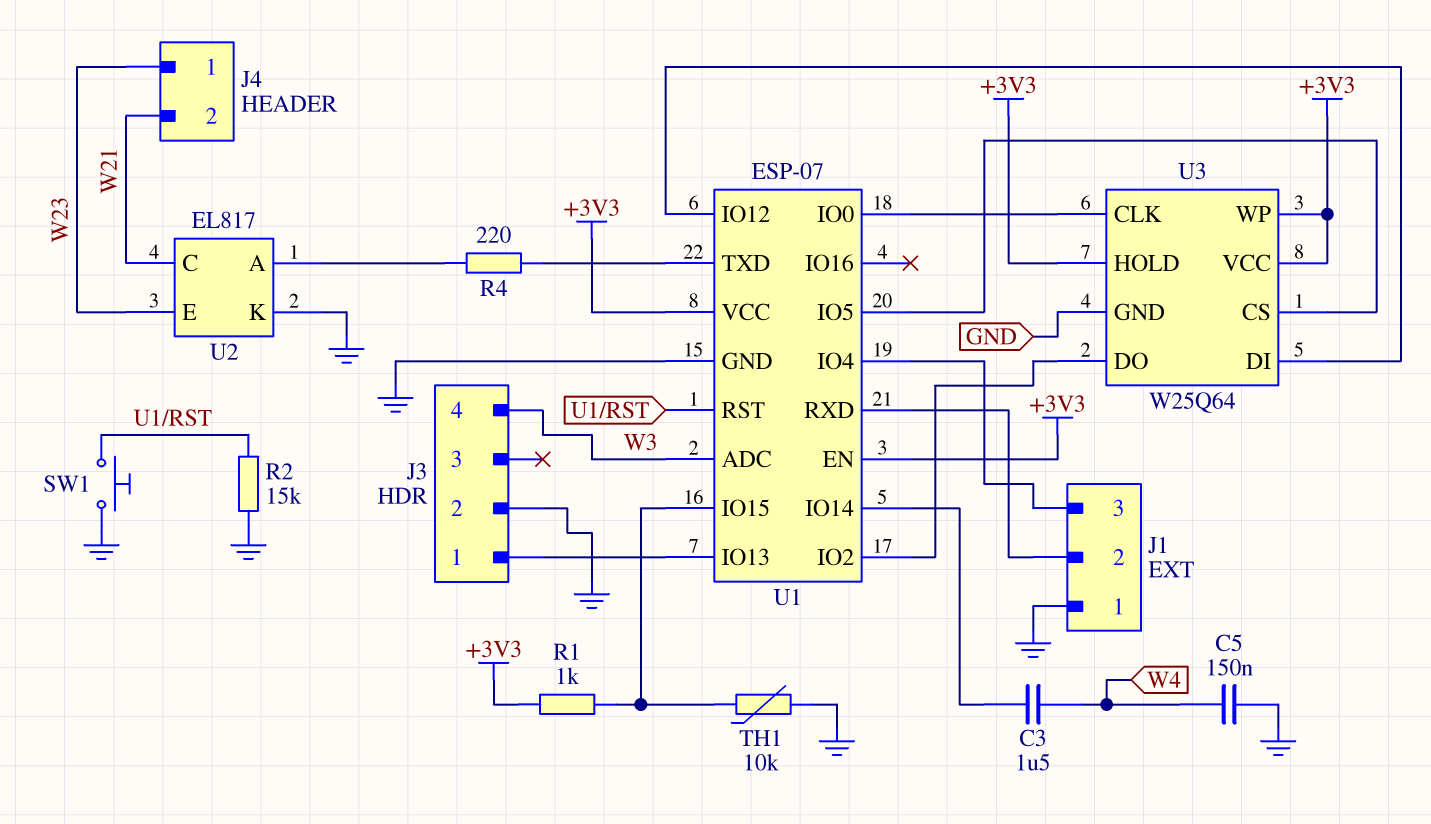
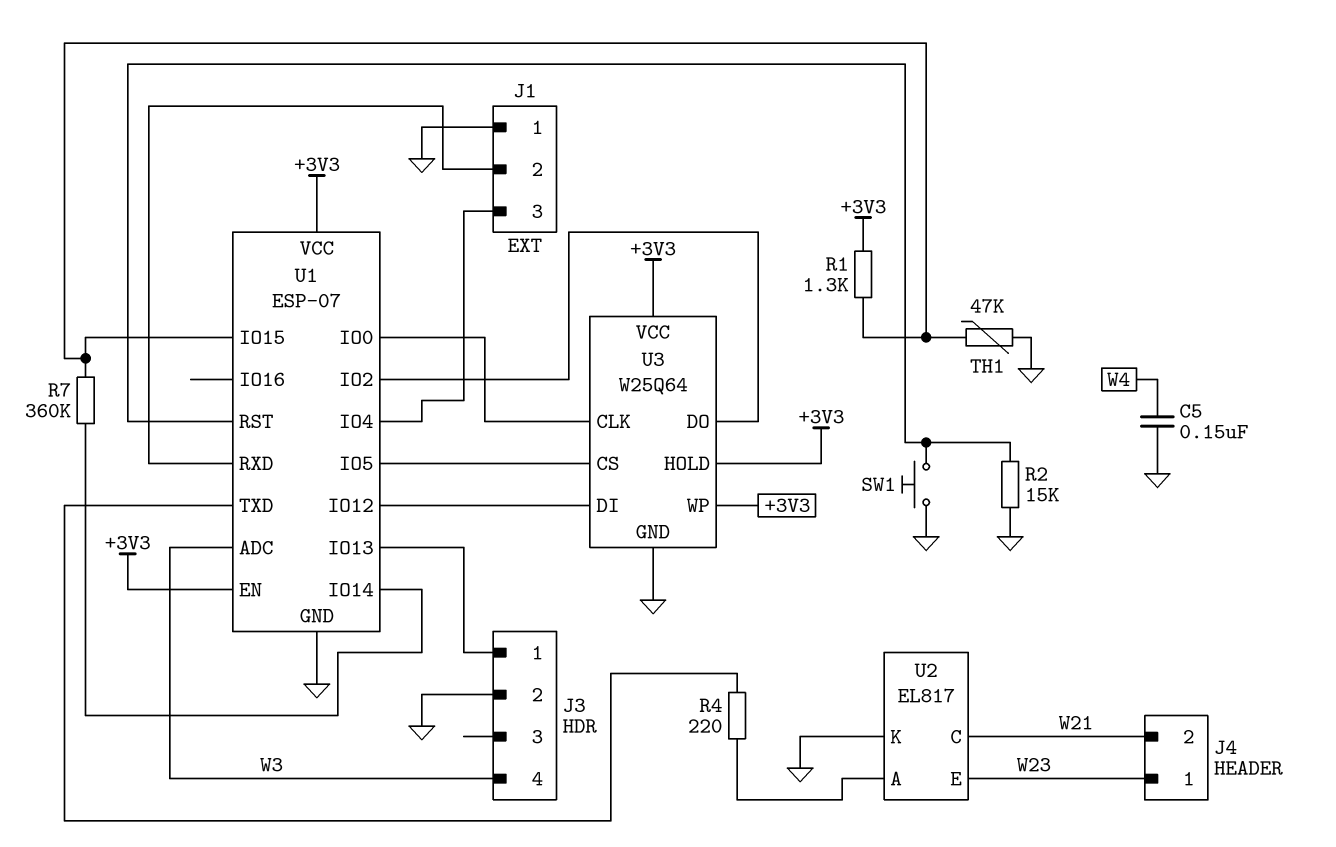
C3: 1.5uF (U1/IO14, W4) -> none
R1: 1k (+3V3, U1/IO15) -> 1.3k (+3V3, U1/IO15)
R7: none -> 360k (U1/IO14, U1/IO15)
TH1: 10k (GND, U1/IO15) -> 47k (GND, U1/IO15)

